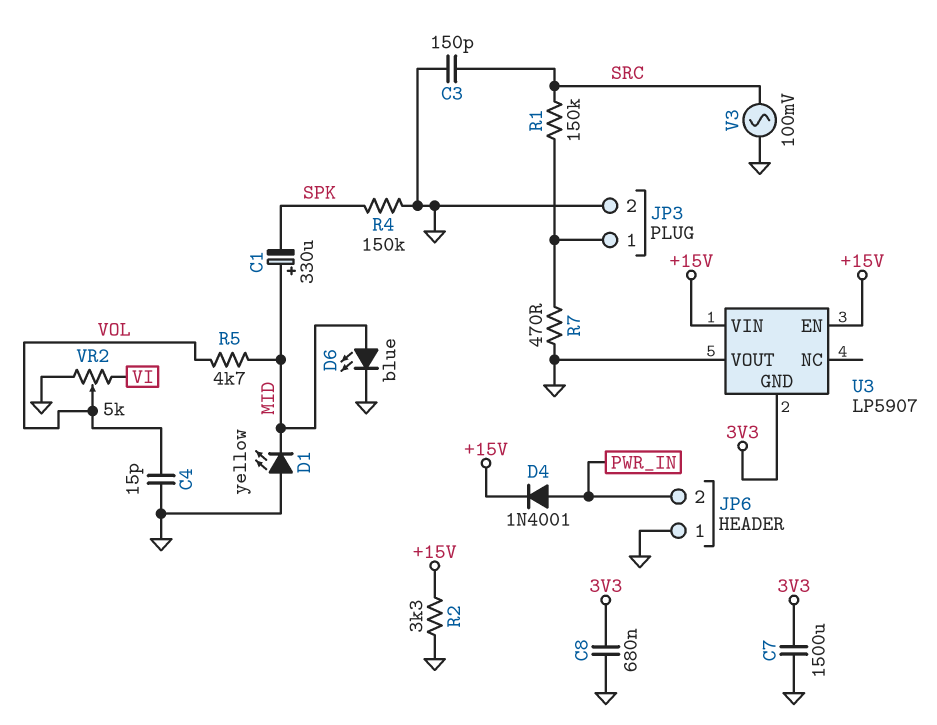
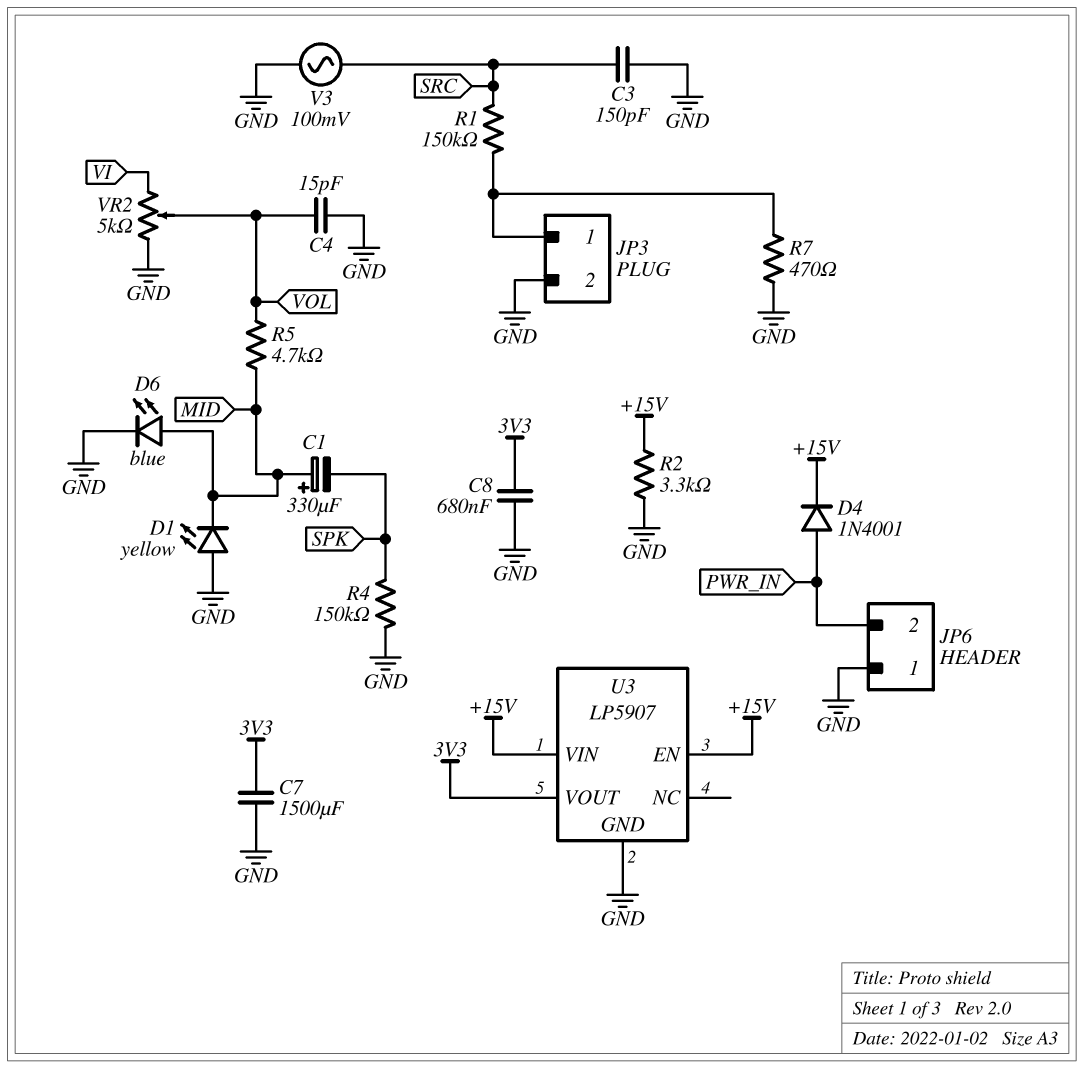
U3 pin GND: 3V3 -> GND
U3 pin VOUT: GND -> 3V3

